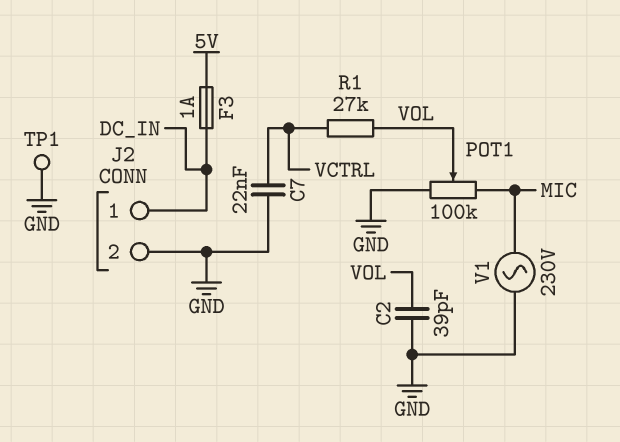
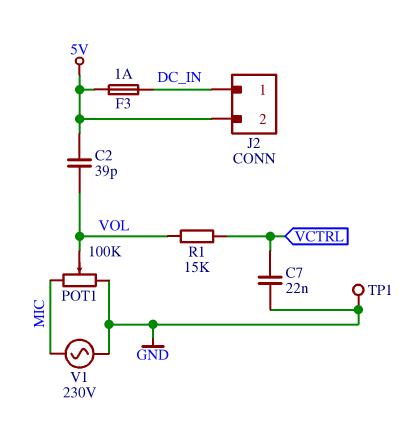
C2: 39pF (GND, VOL) -> 39pF (5V, VOL)
J2 pin 2: GND -> 5V
R1: 27k (VCTRL, VOL) -> 15k (VCTRL, VOL)

